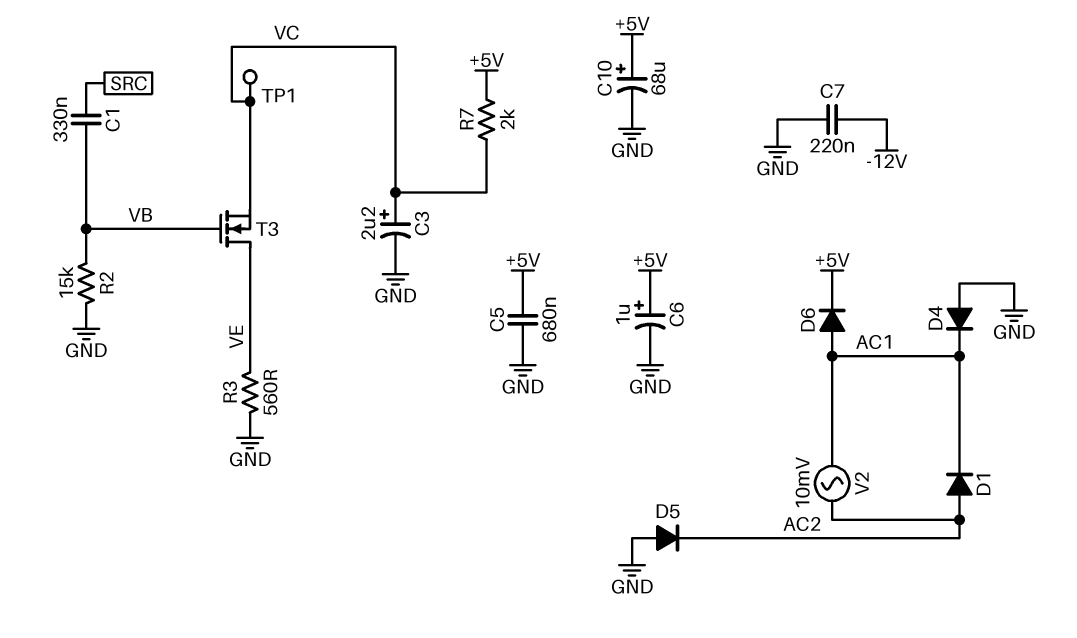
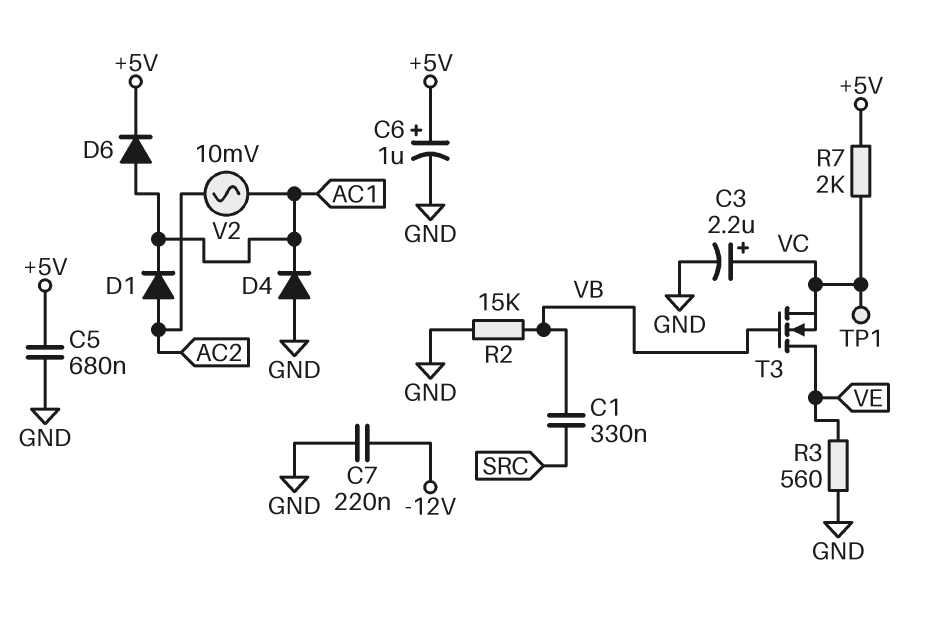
C10: 68uF (plus +5V, minus GND) -> none
D5: diode (A GND, K AC2) -> none

